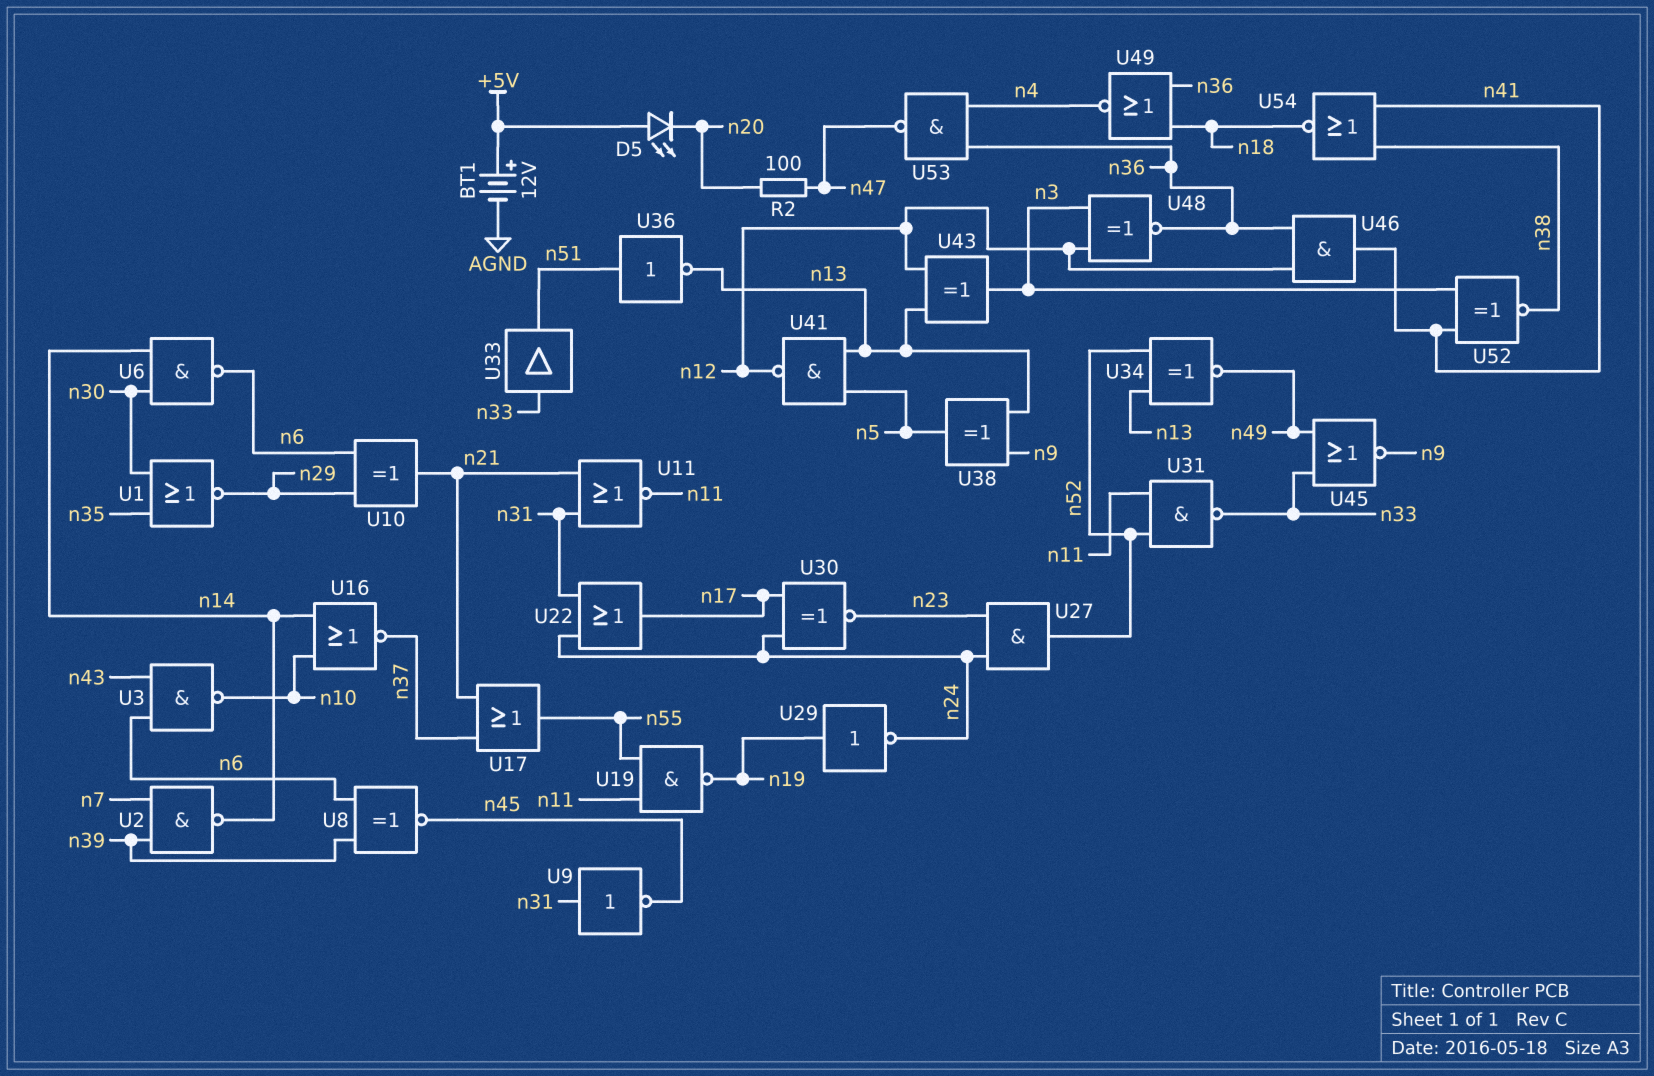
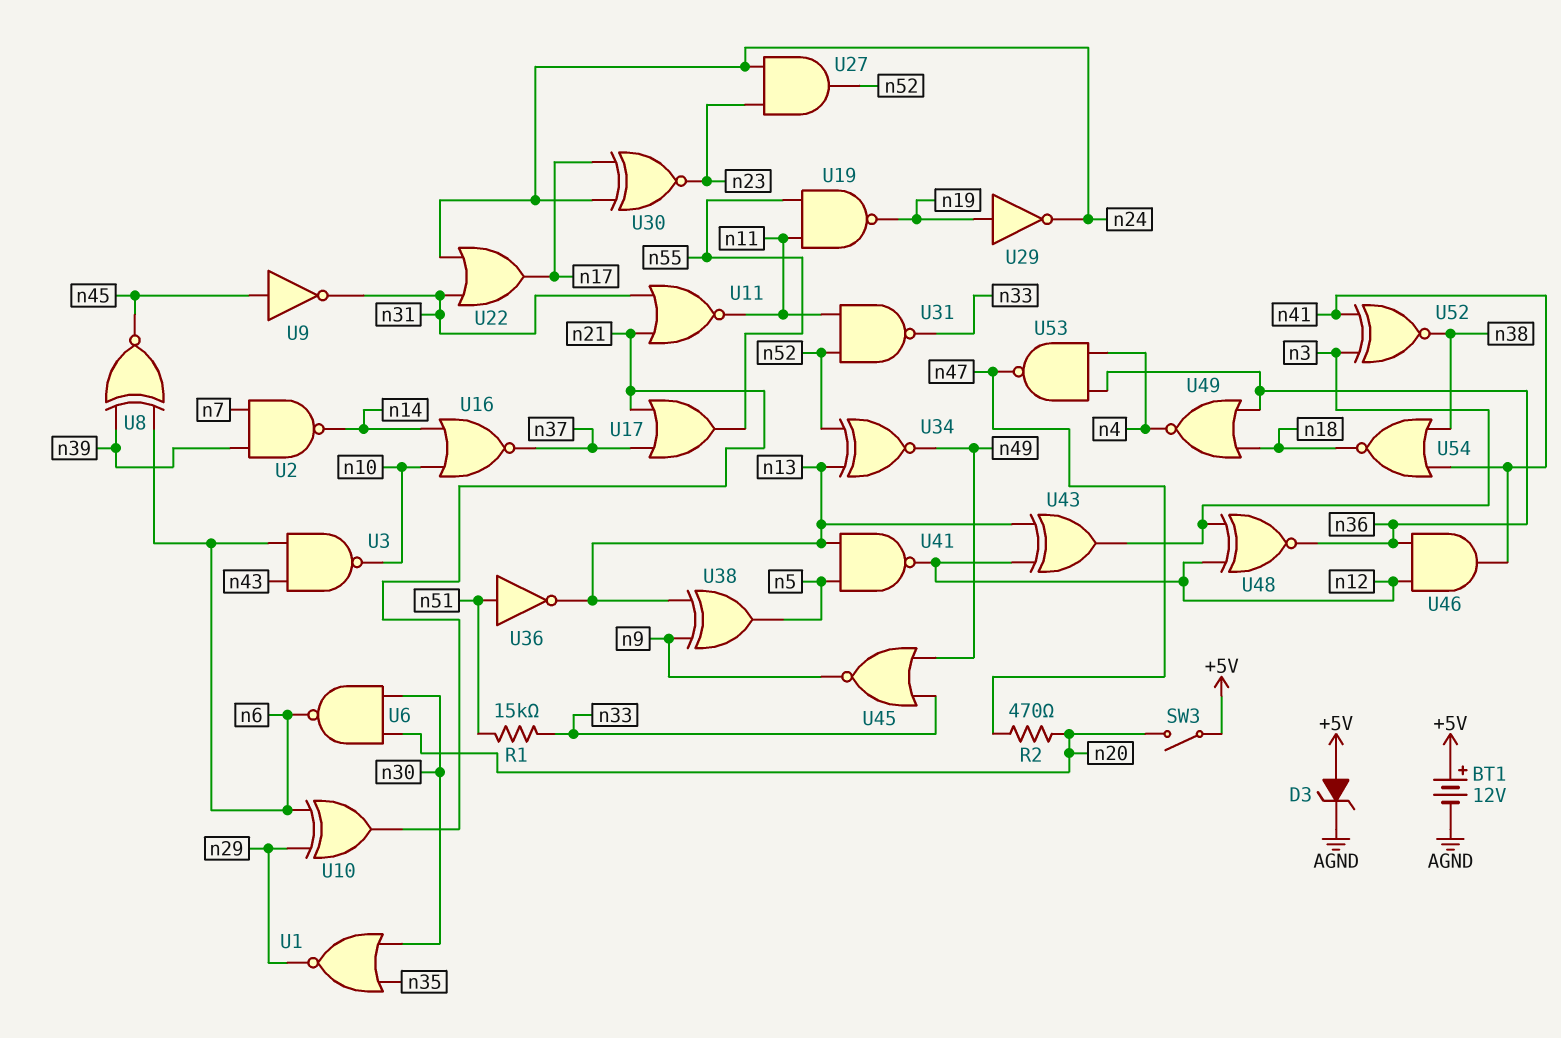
D3: none -> zener (A +5V, K AGND)
D5: LED (A +5V, K n20) -> none
R1: none -> 15k (n33, n51)
R2: 100 (n20, n47) -> 470 (n20, n47)
SW3: none -> switch (+5V, n20)
U6: NAND (in n14, in n30, out n6) -> NAND (in n20, in n30, out n6)
U9: NOT (in n31, out n45) -> NOT (in n45, out n31)
U33: buffer (in n33, out n51) -> none

